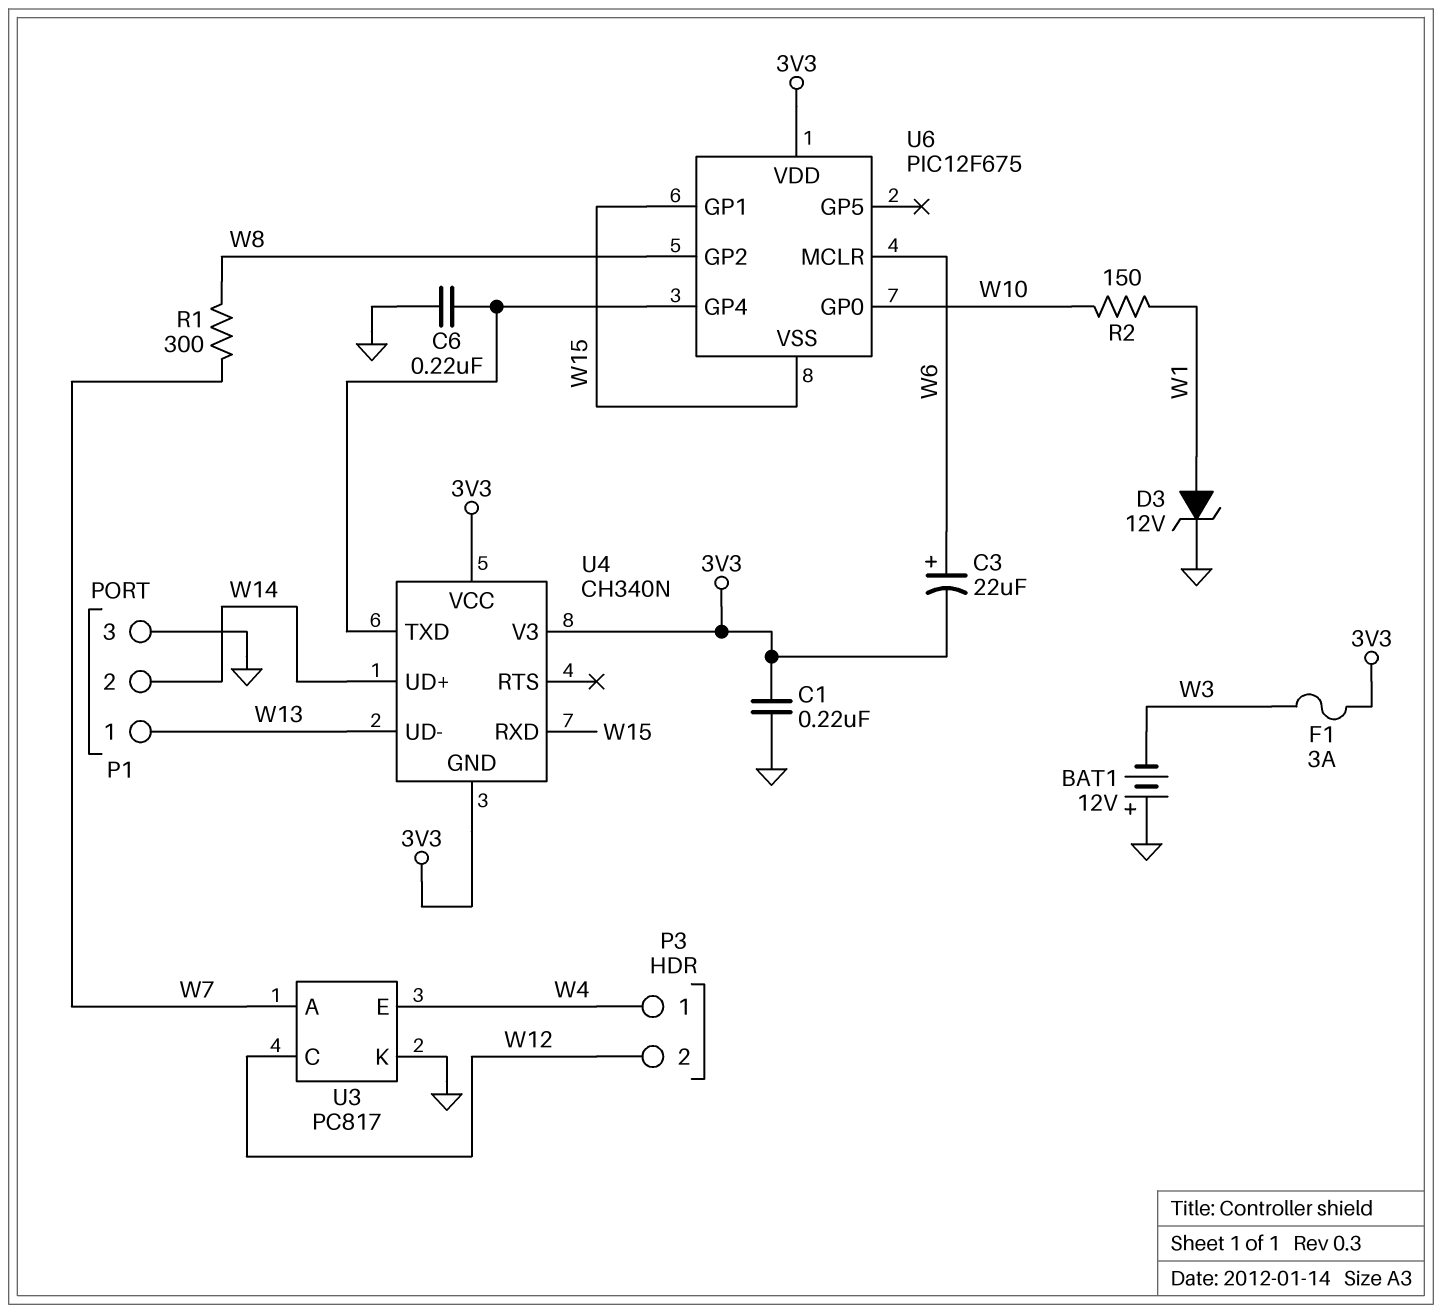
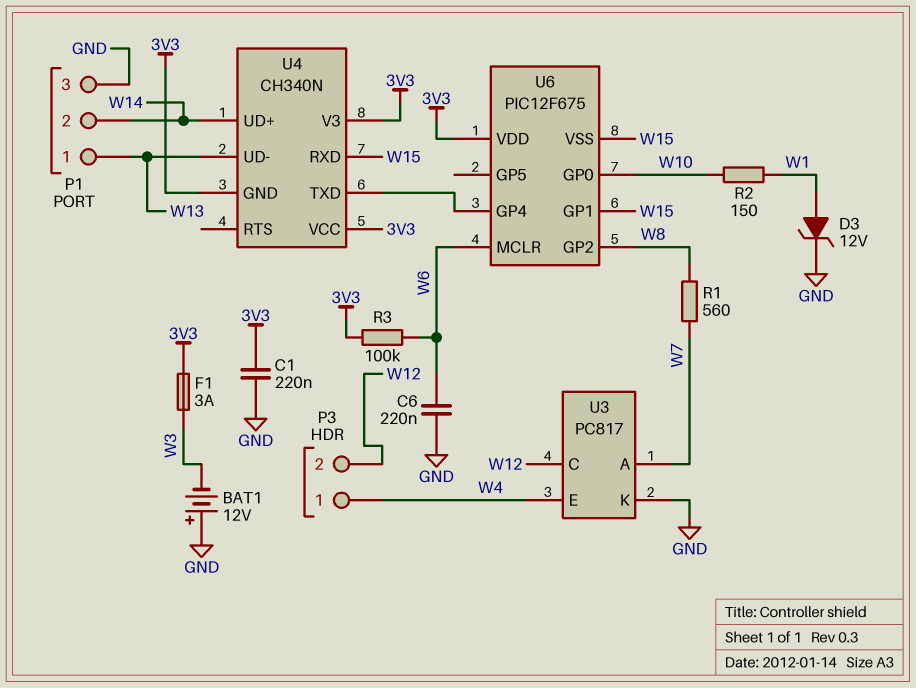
C3: 22uF (plus W6, minus 3V3) -> none
C6: 220nF (GND, U4/TXD) -> 220nF (GND, W6)
R1: 300 (W7, W8) -> 560 (W7, W8)
R3: none -> 100k (3V3, W6)

